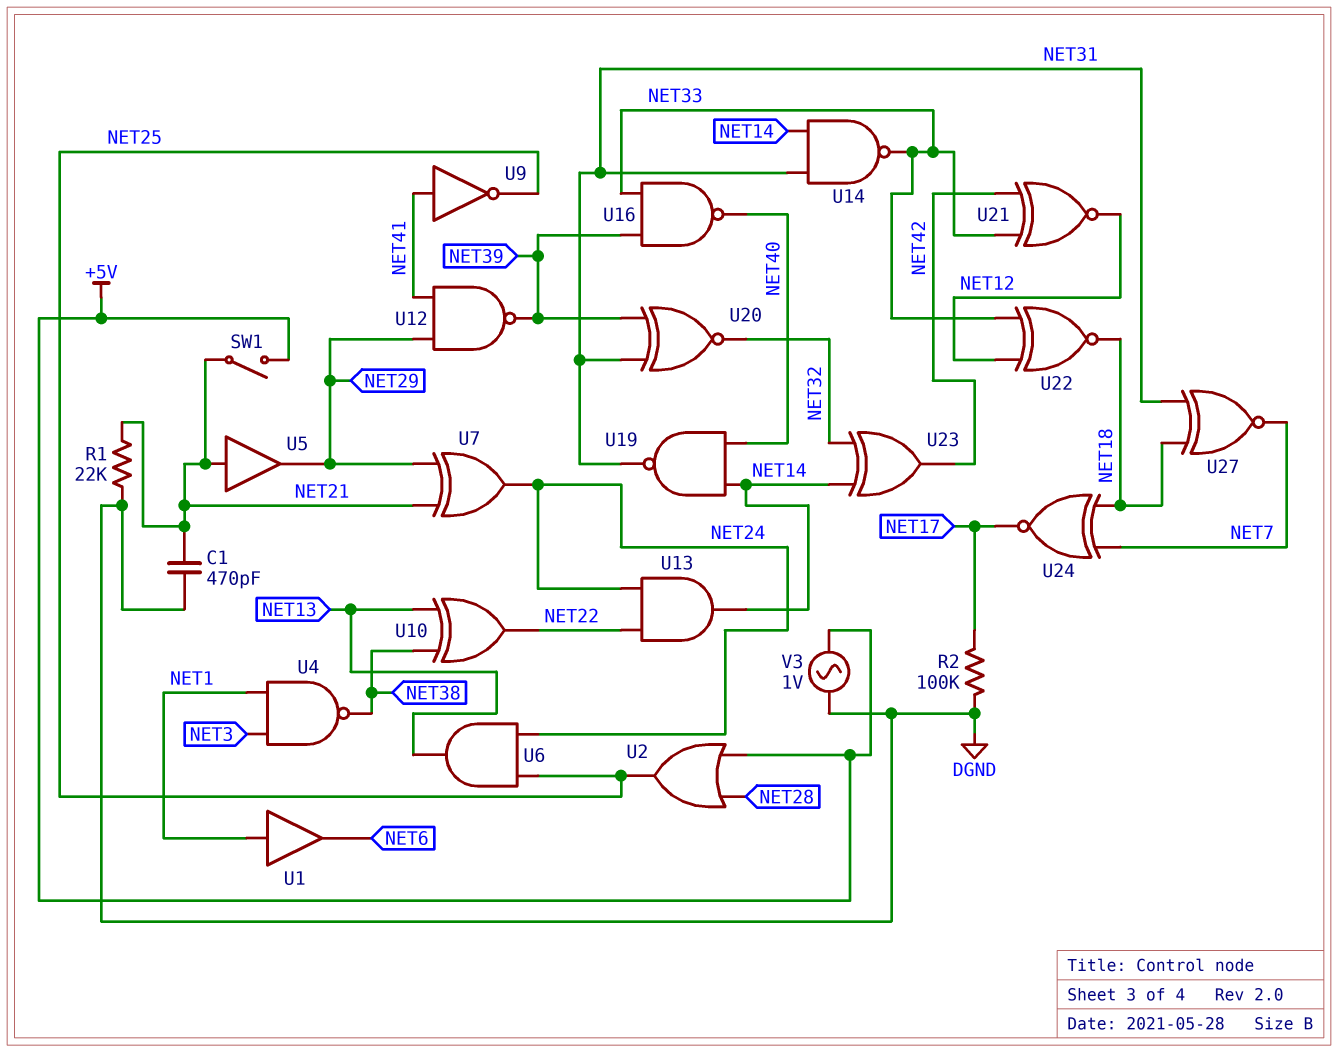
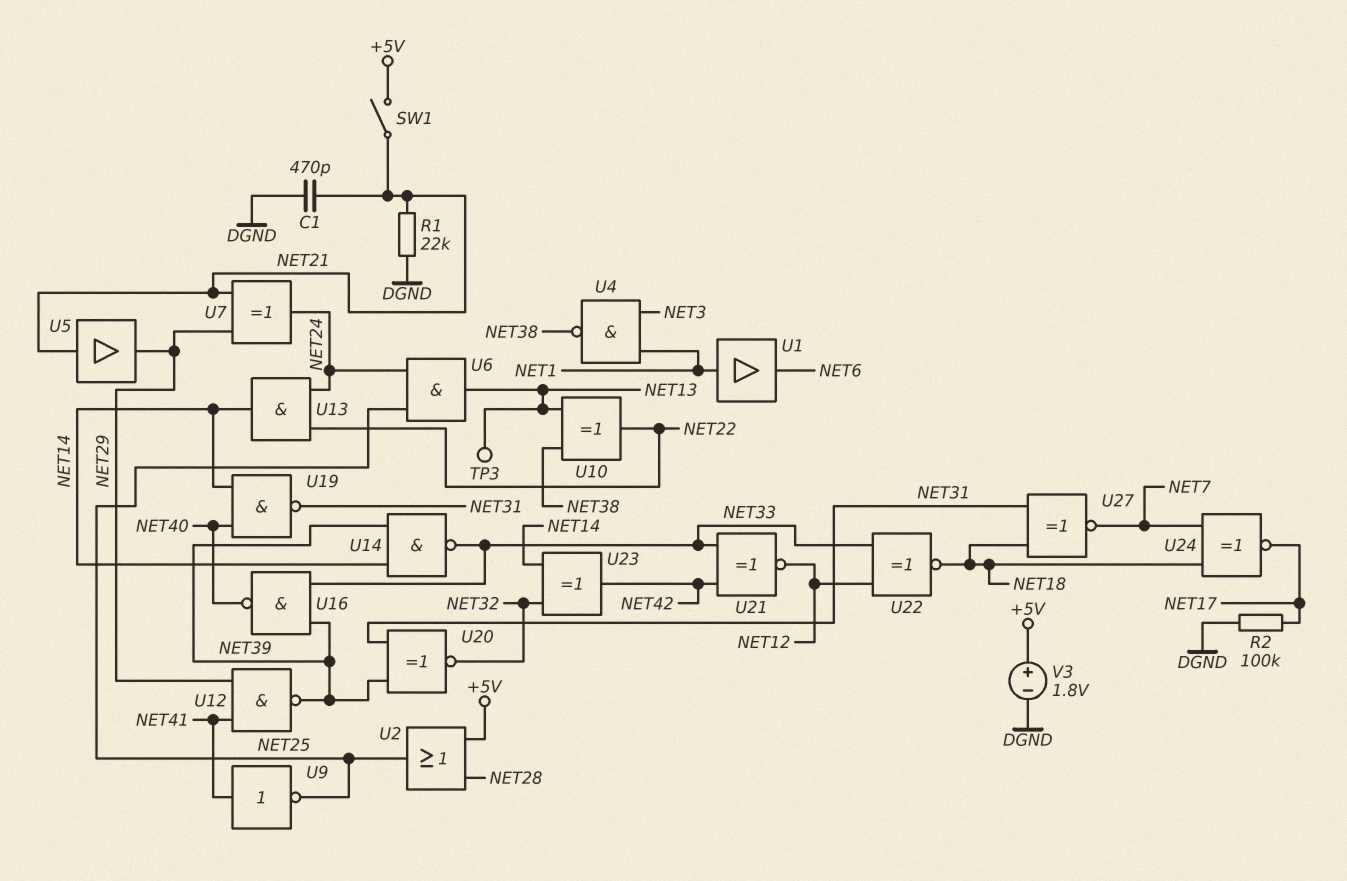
TP3: none -> test point (NET13)
U14: NAND (in NET14, in NET31, out NET33) -> NAND (in NET14, in NET39, out NET33)
V3: AC 1V (+5V, DGND) -> 1.8V (plus +5V, minus DGND)

